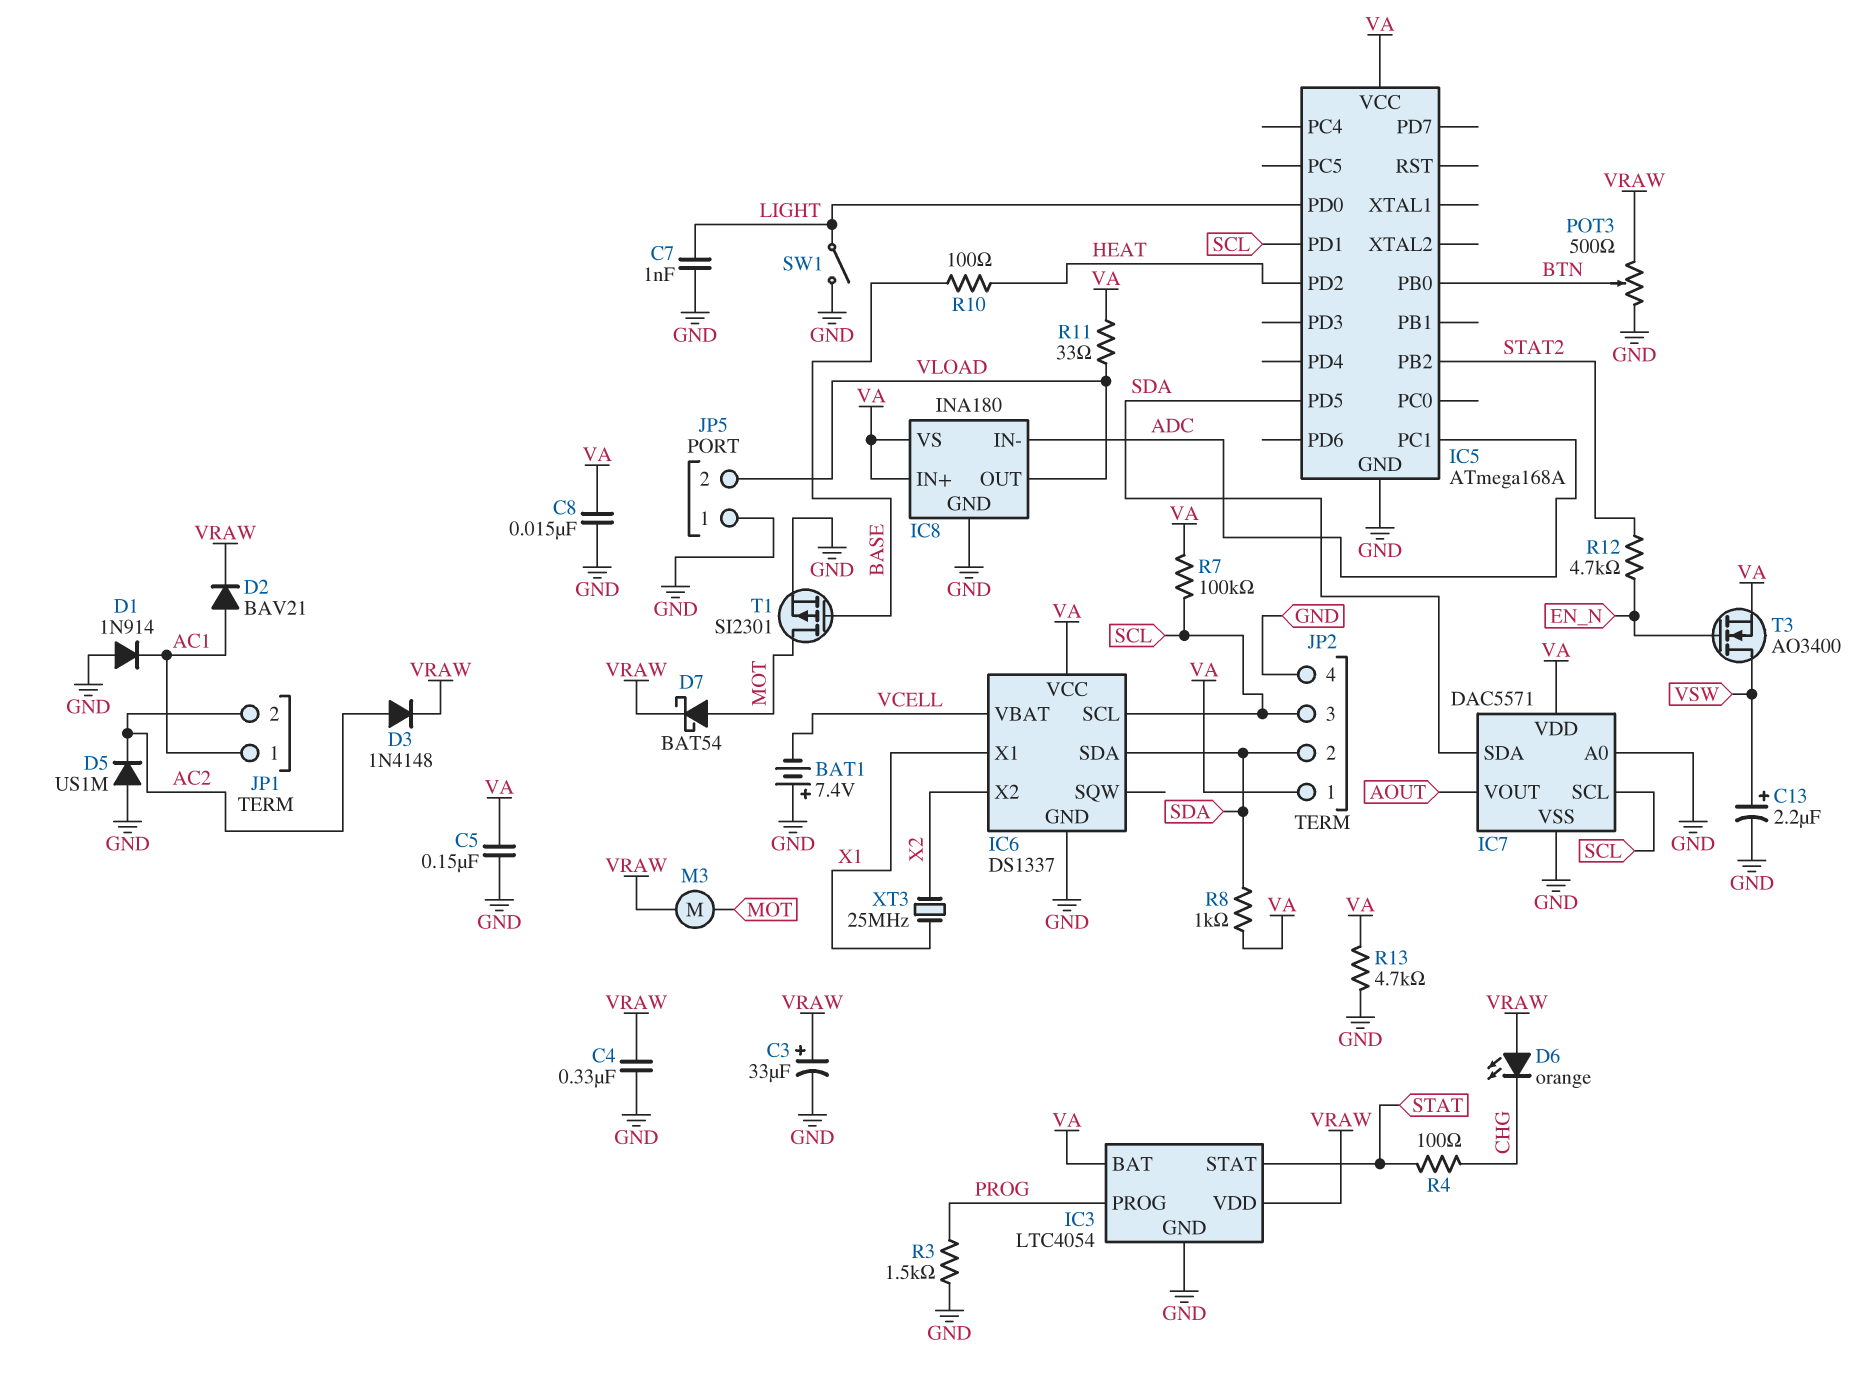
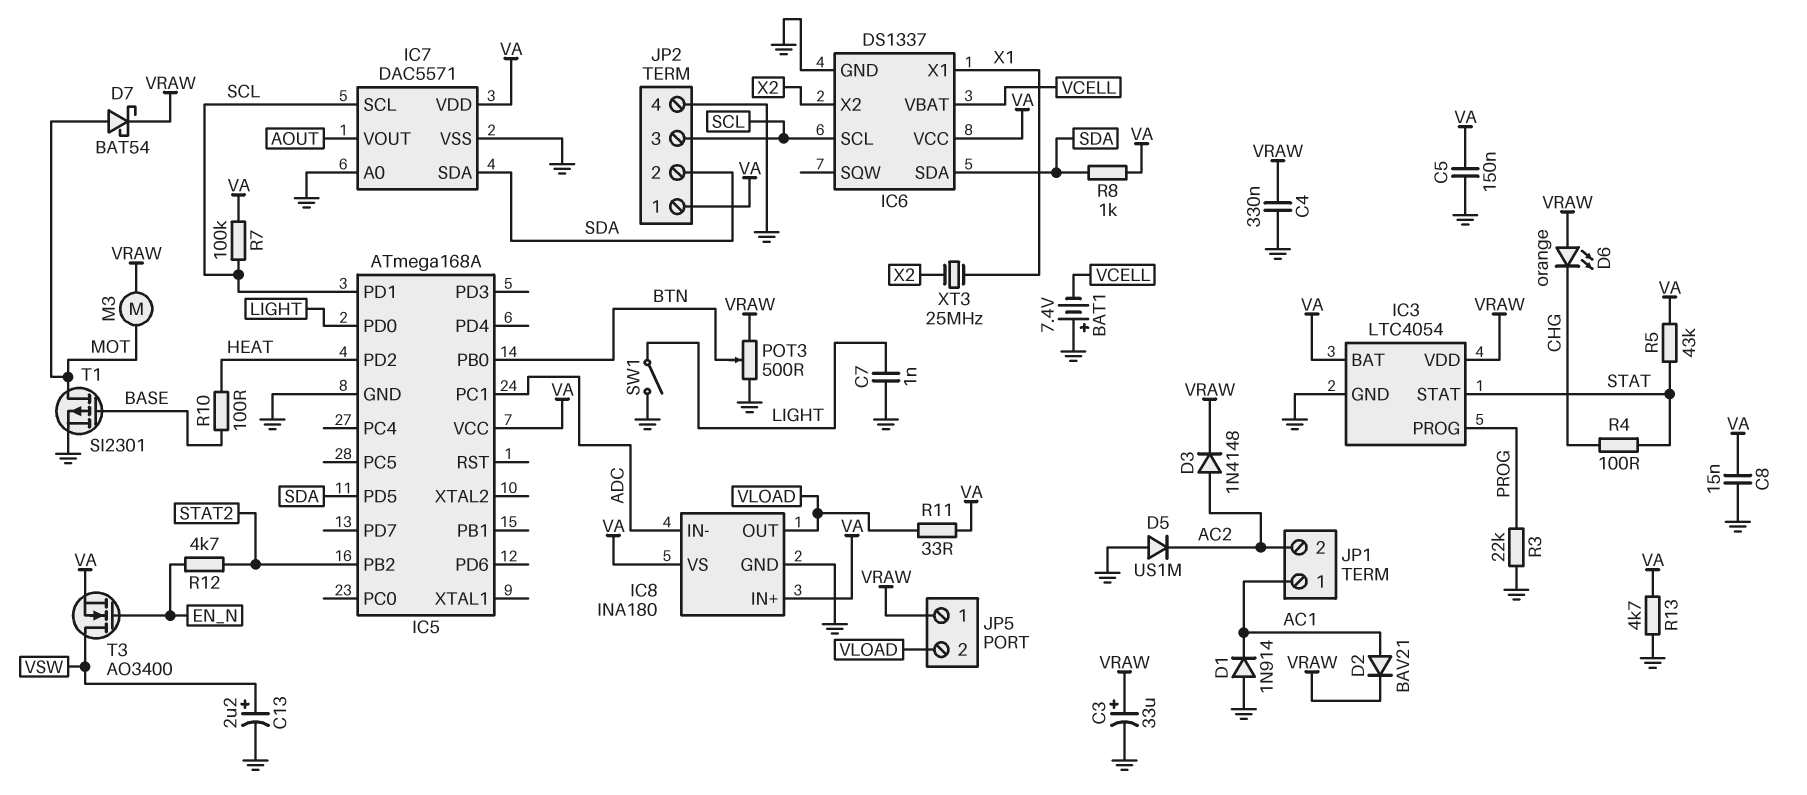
JP5 pin 1: GND -> VRAW
R3: 1.5k (GND, PROG) -> 22k (GND, PROG)
R5: none -> 43k (STAT, VA)

